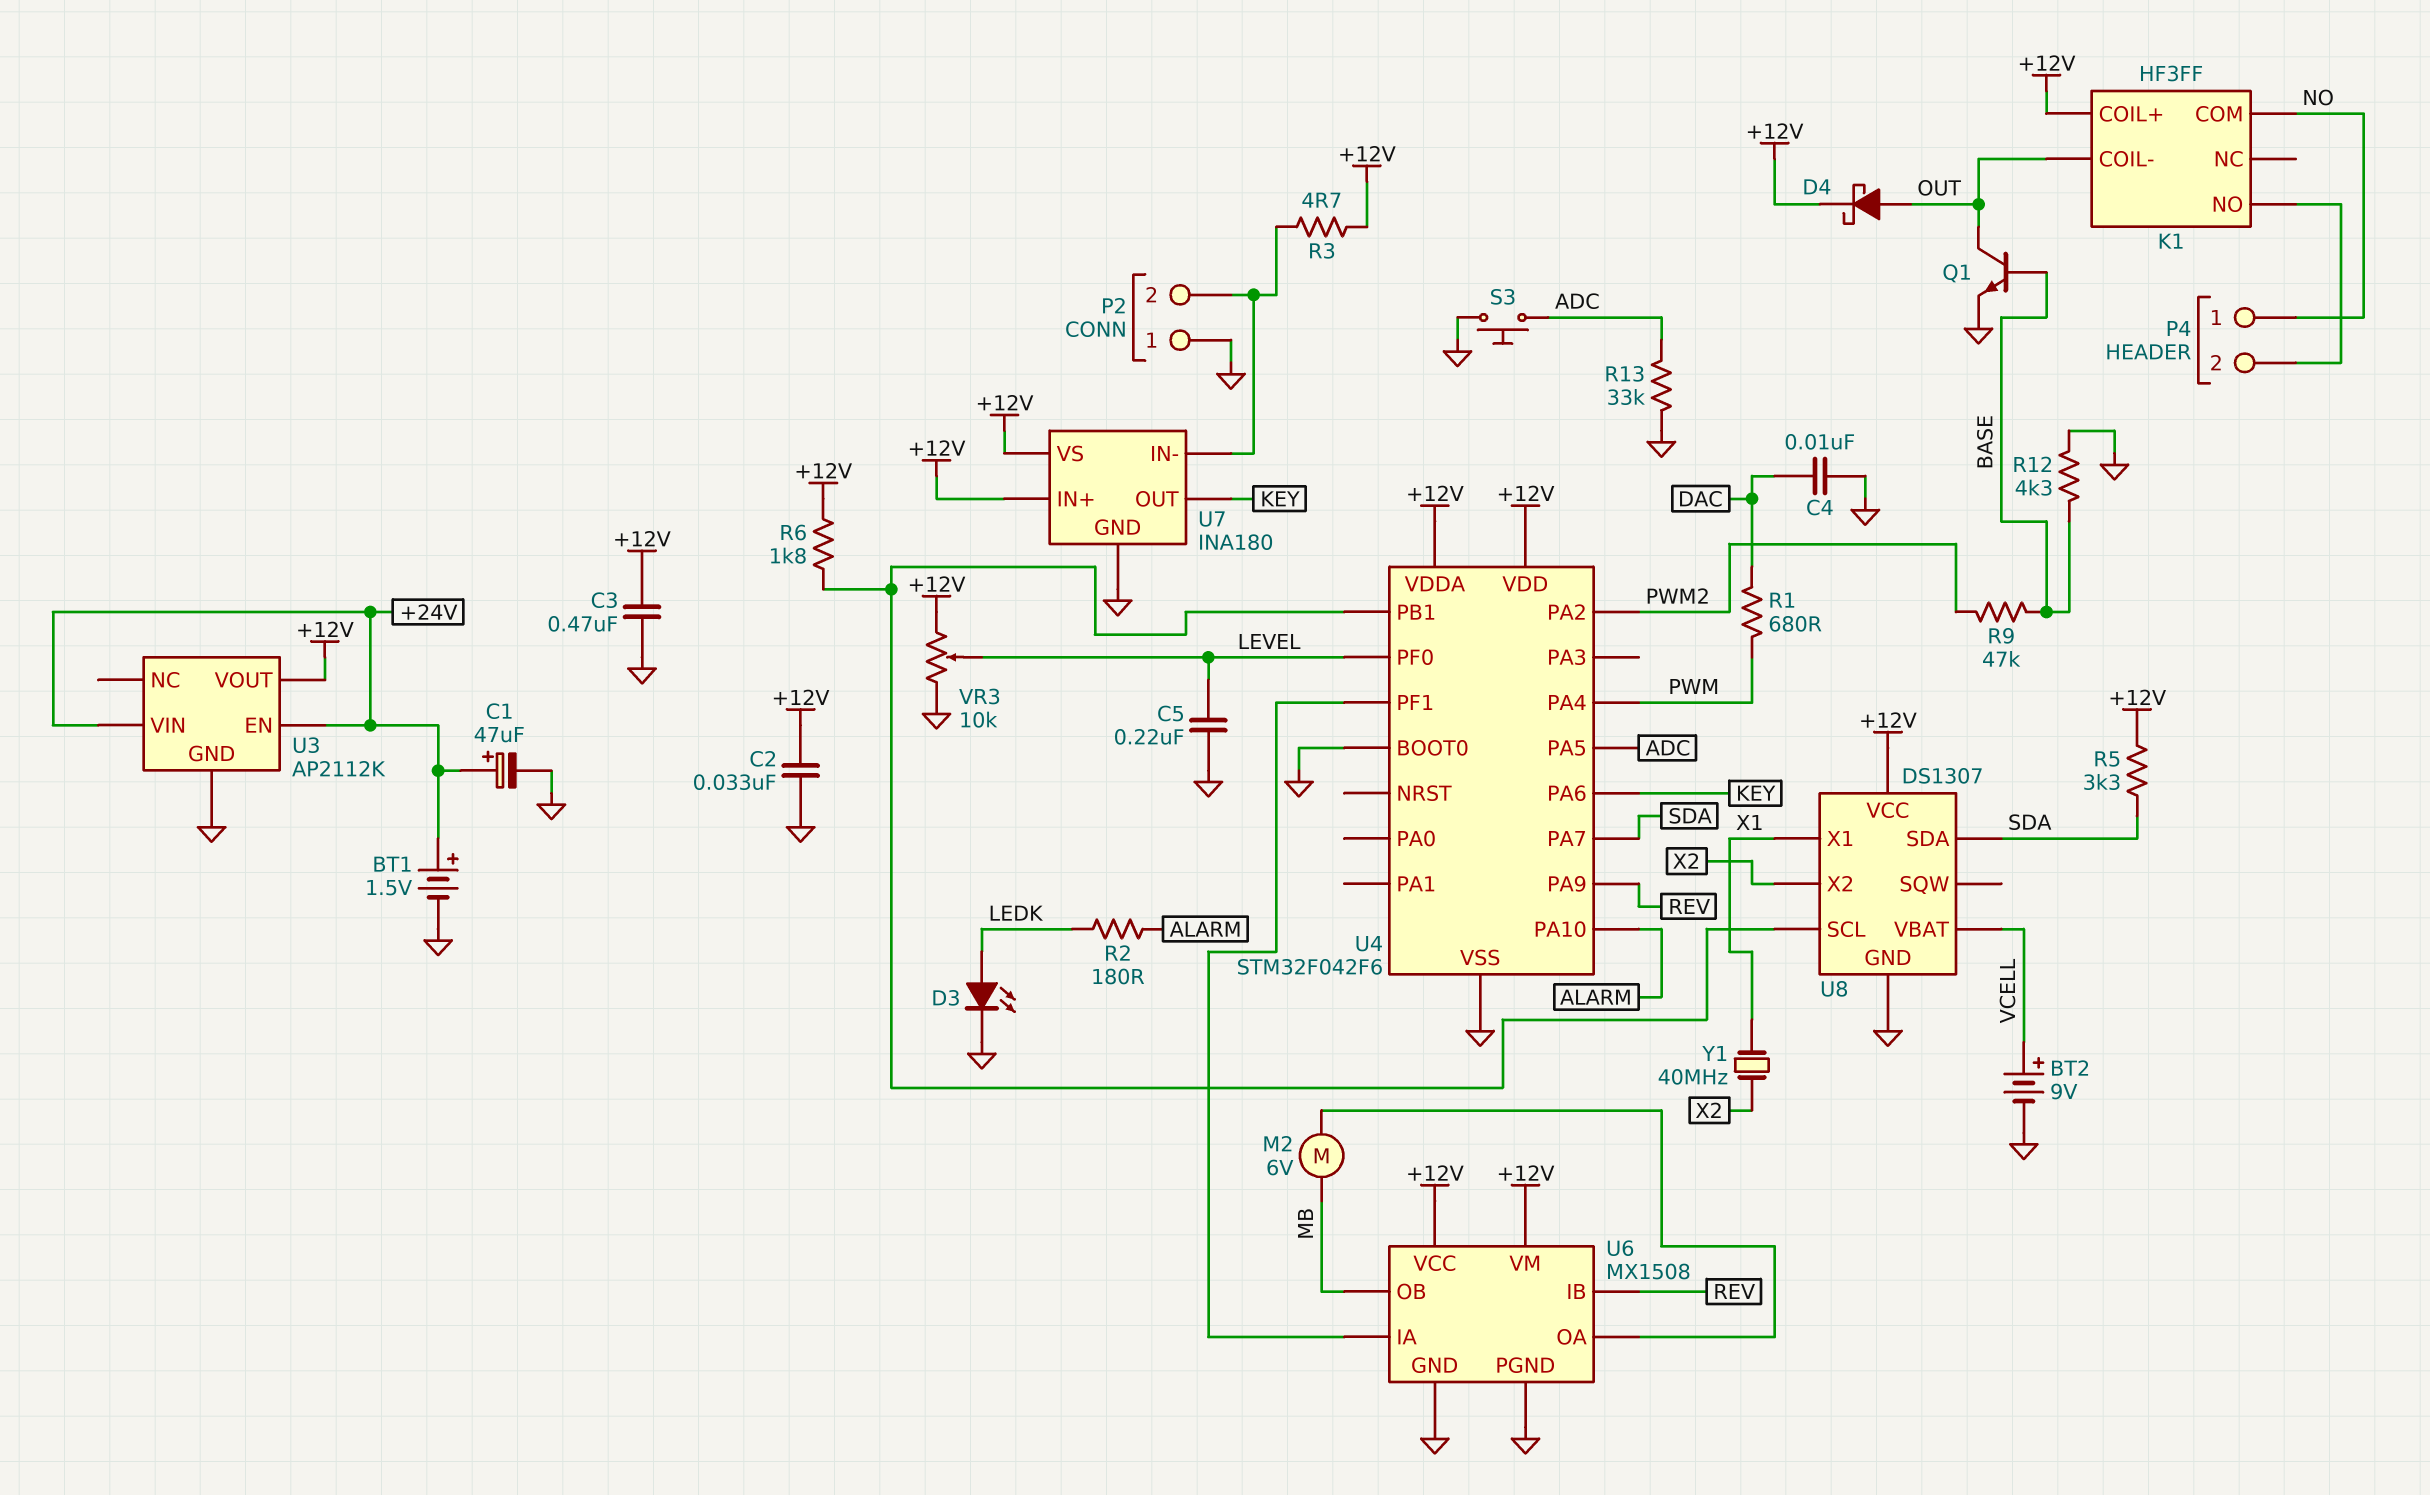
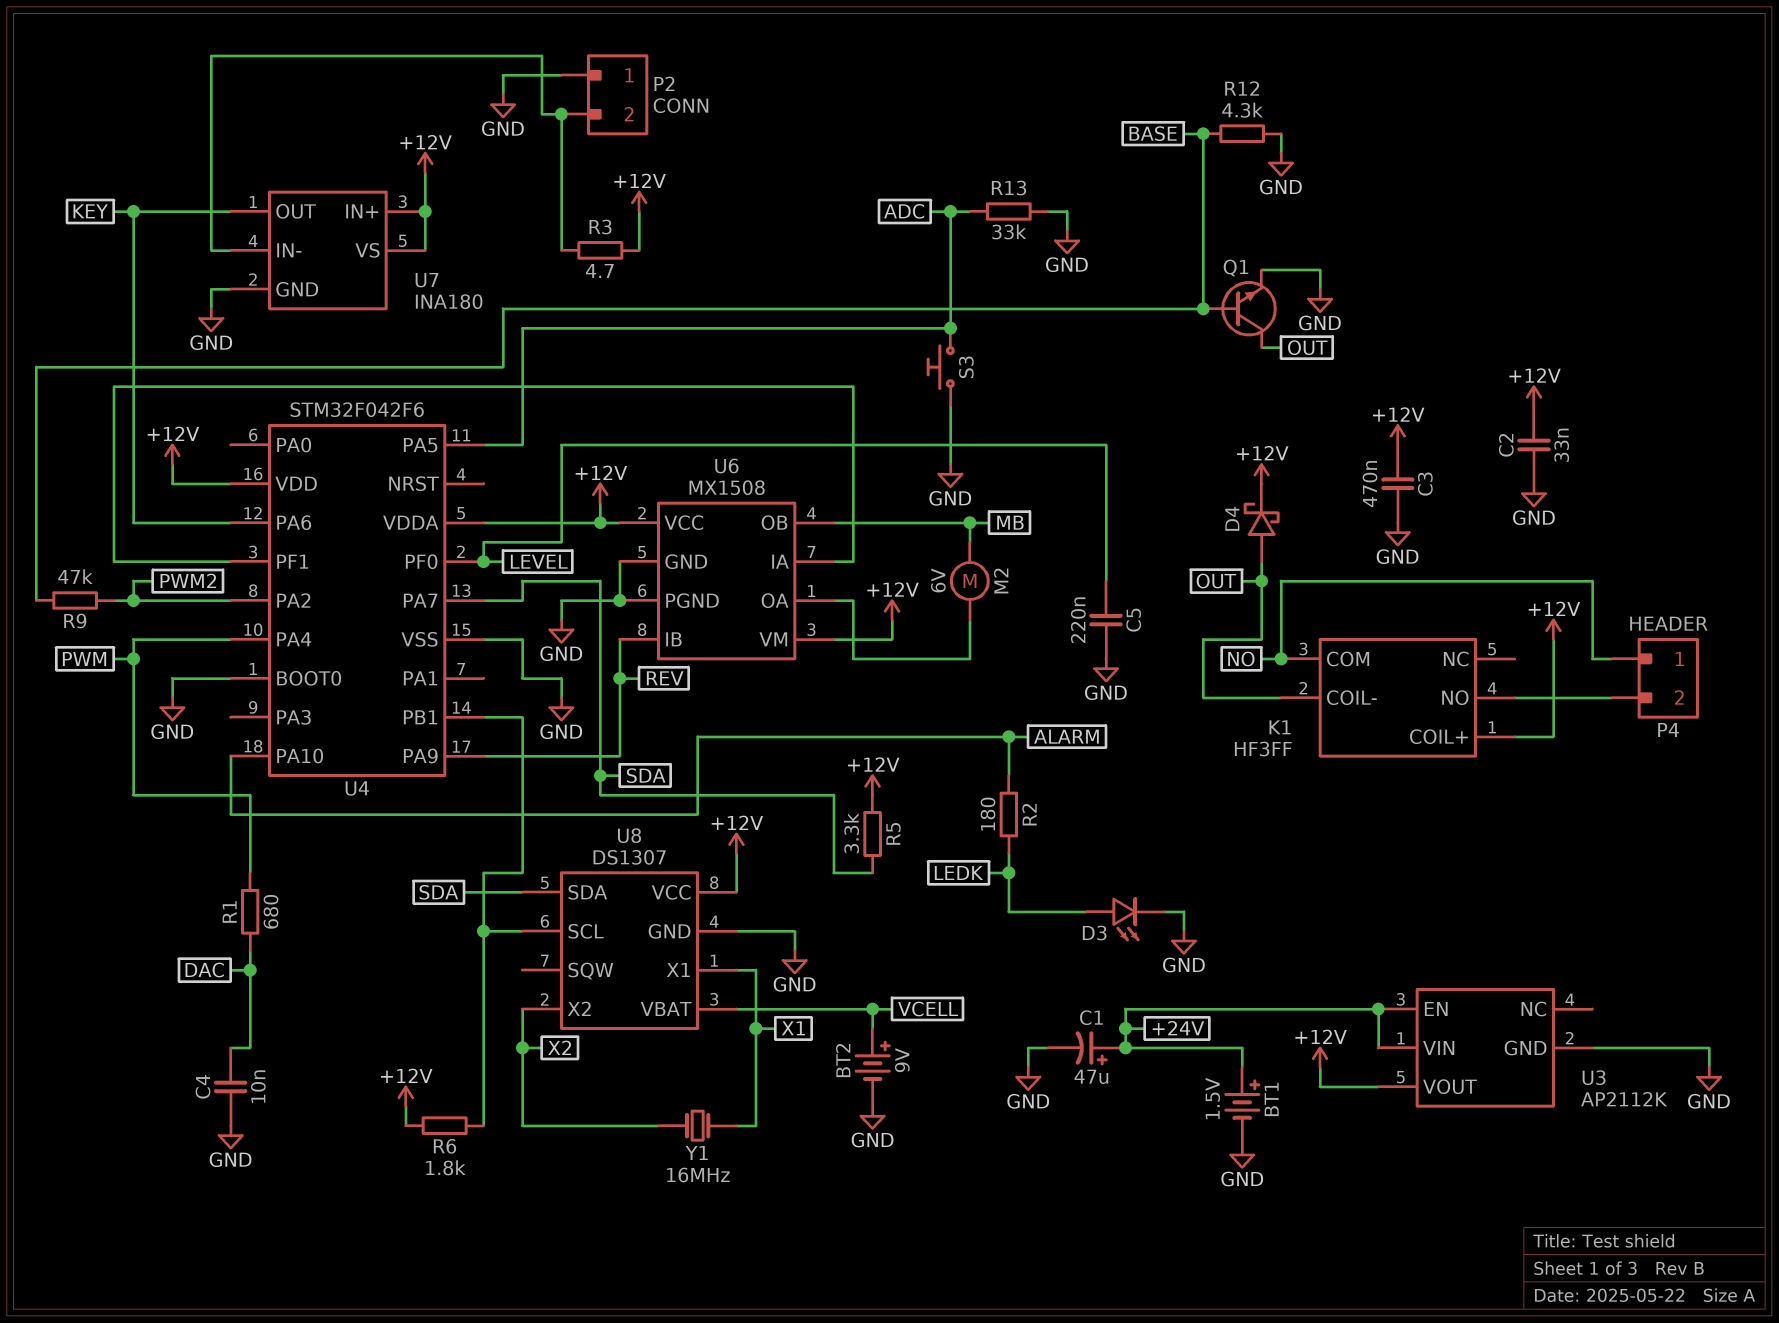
VR3: 10k (+12V, GND, wiper LEVEL) -> none
Y1: 40MHz (X1, X2) -> 16MHz (X1, X2)

